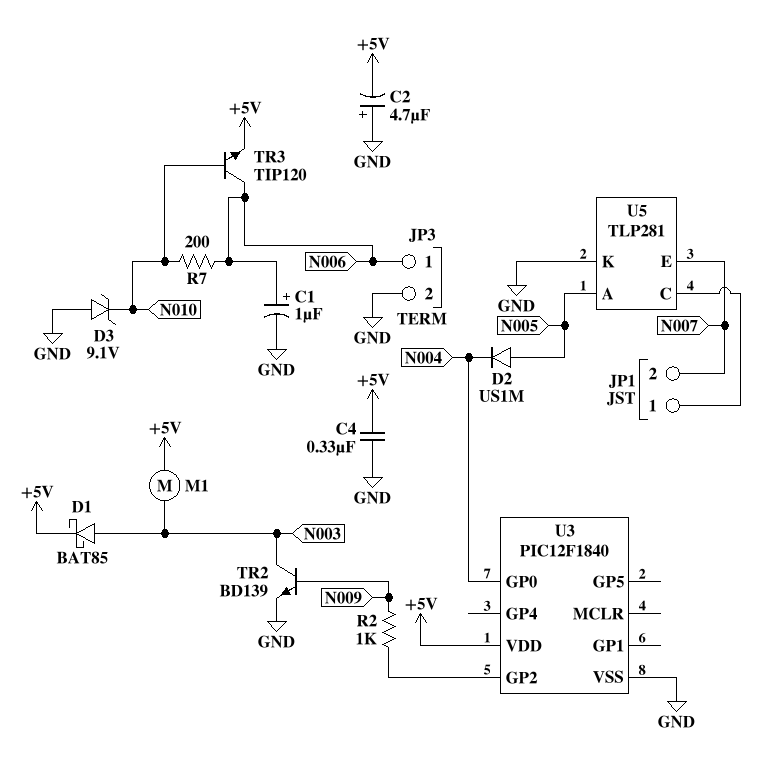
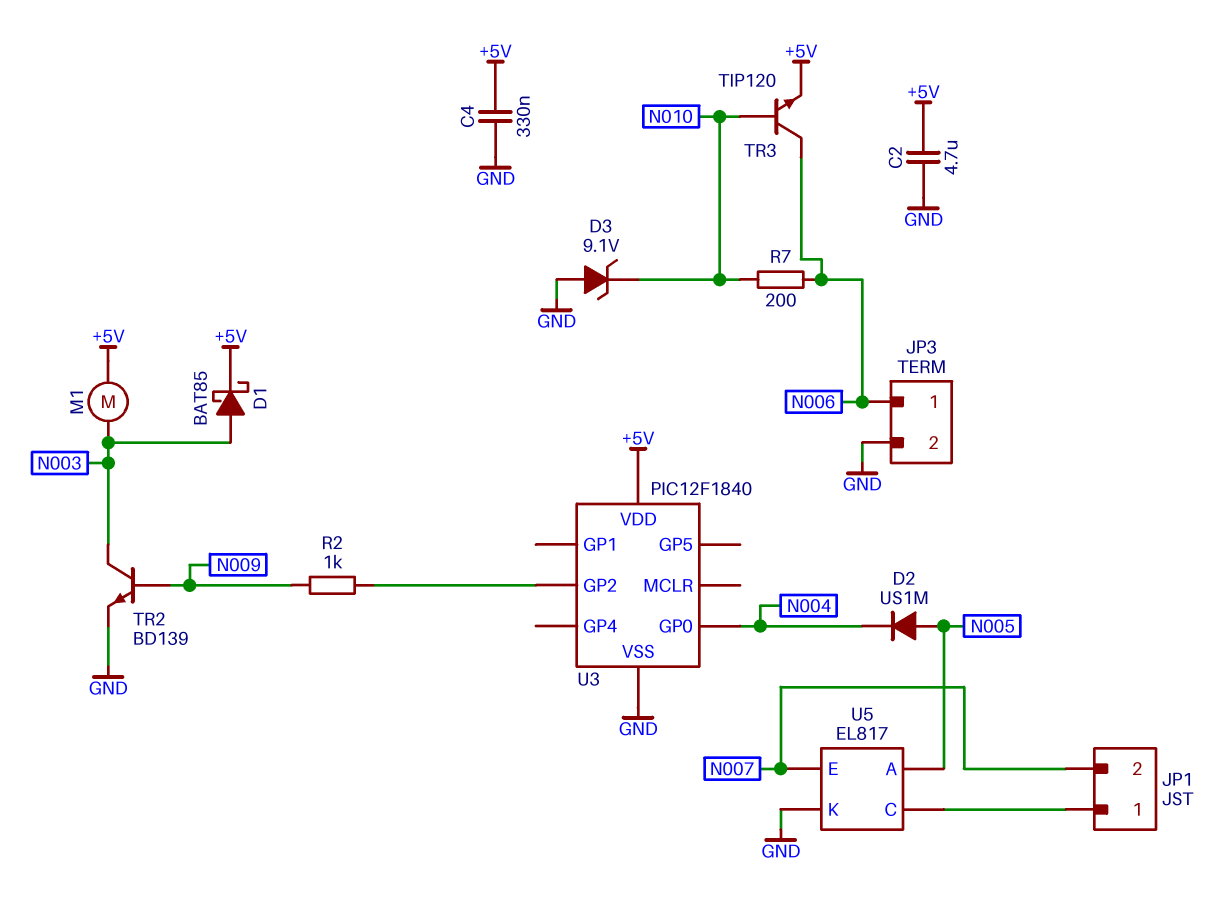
C1: 1uF (plus N006, minus GND) -> none
C2: 4.7uF (plus GND, minus +5V) -> 4.7uF (+5V, GND)
U5: TLP281 -> EL817

